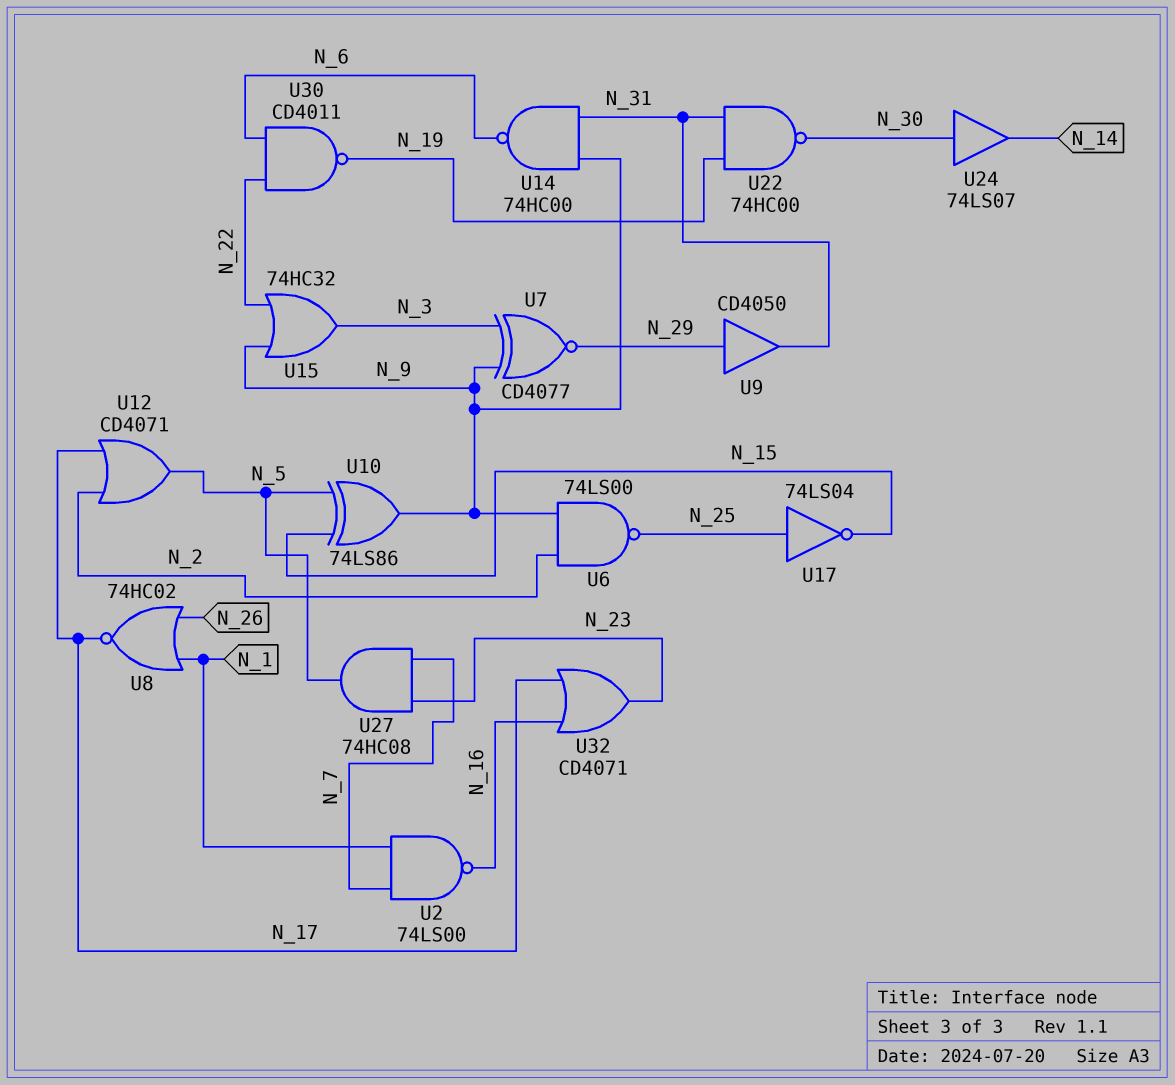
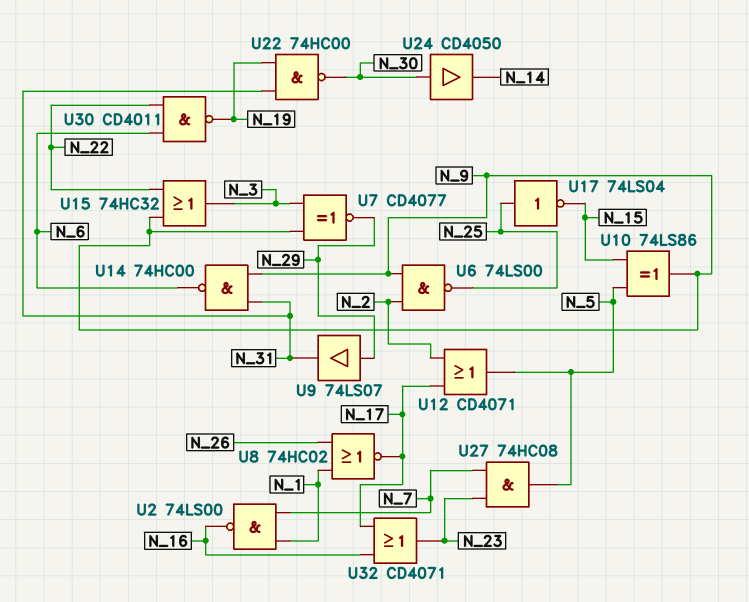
U9: buffer CD4050 (in N_29, out N_31) -> buffer 74LS07 (in N_29, out N_31)
U24: buffer 74LS07 (in N_30, out N_14) -> buffer CD4050 (in N_30, out N_14)

